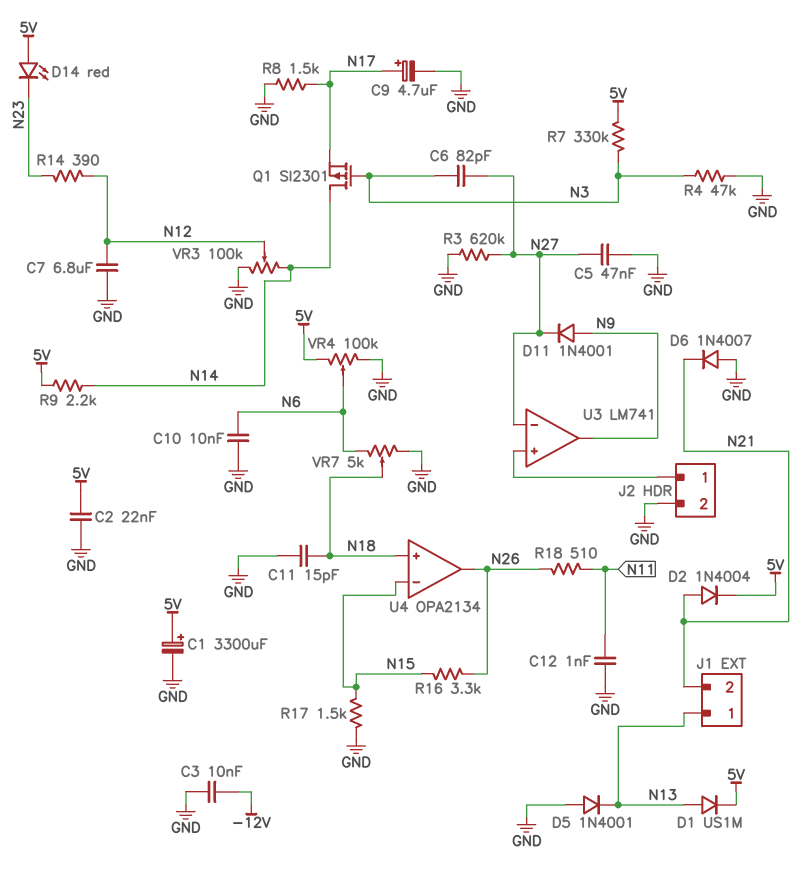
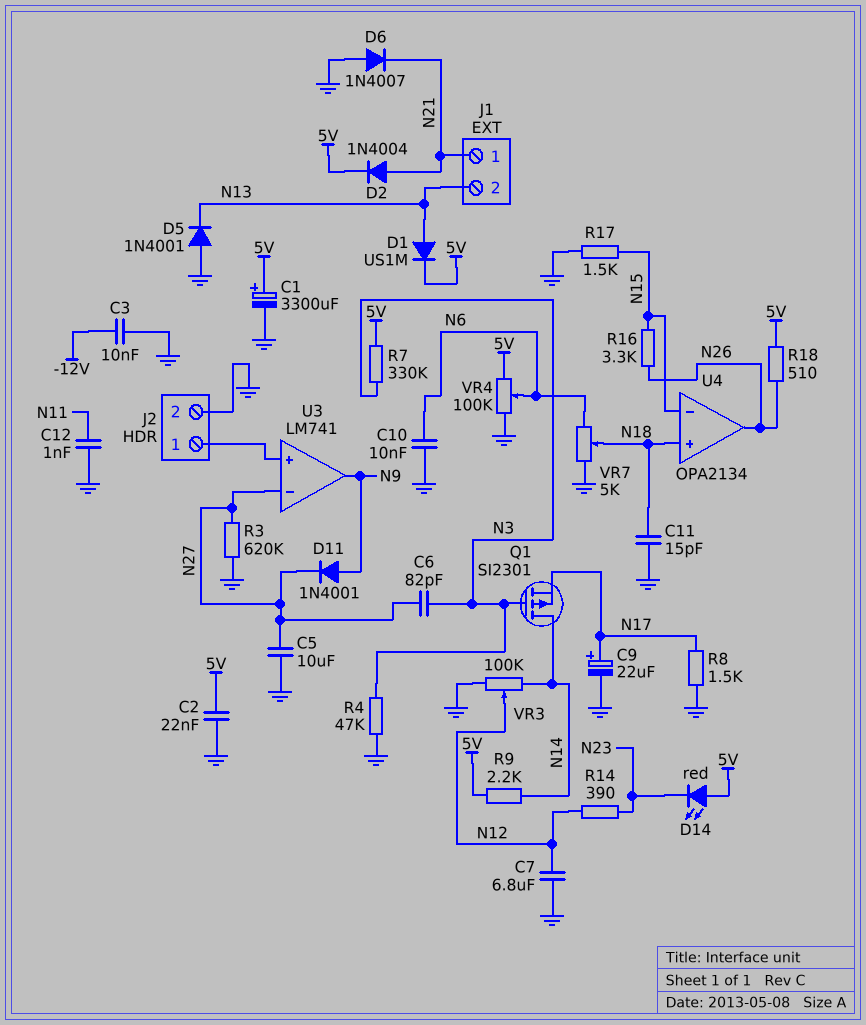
C5: 47nF (GND, N27) -> 10uF (GND, N27)
C9: 4.7uF (plus N17, minus GND) -> 22uF (plus N17, minus GND)
J1 pin 1: N13 -> N21
J1 pin 2: N21 -> N13
R18: 510 (N11, N26) -> 510 (5V, N26)

